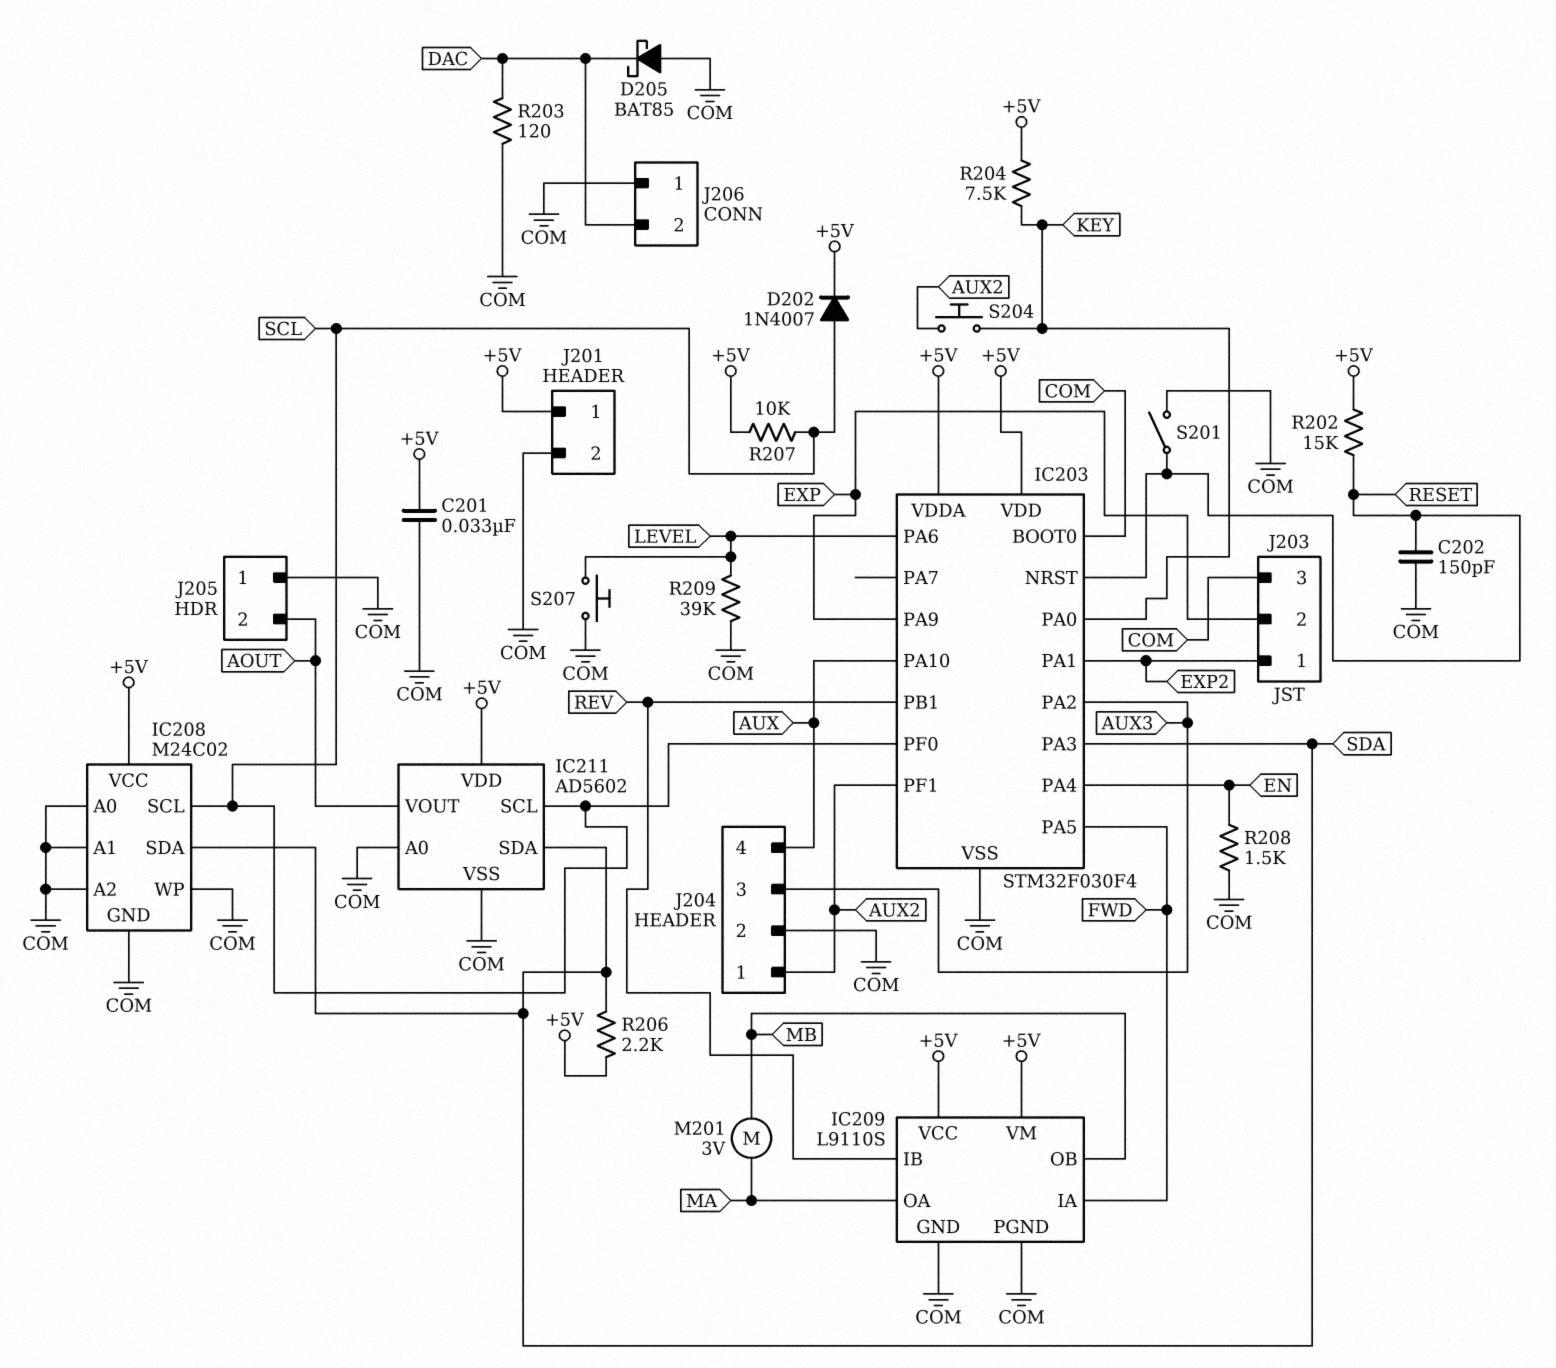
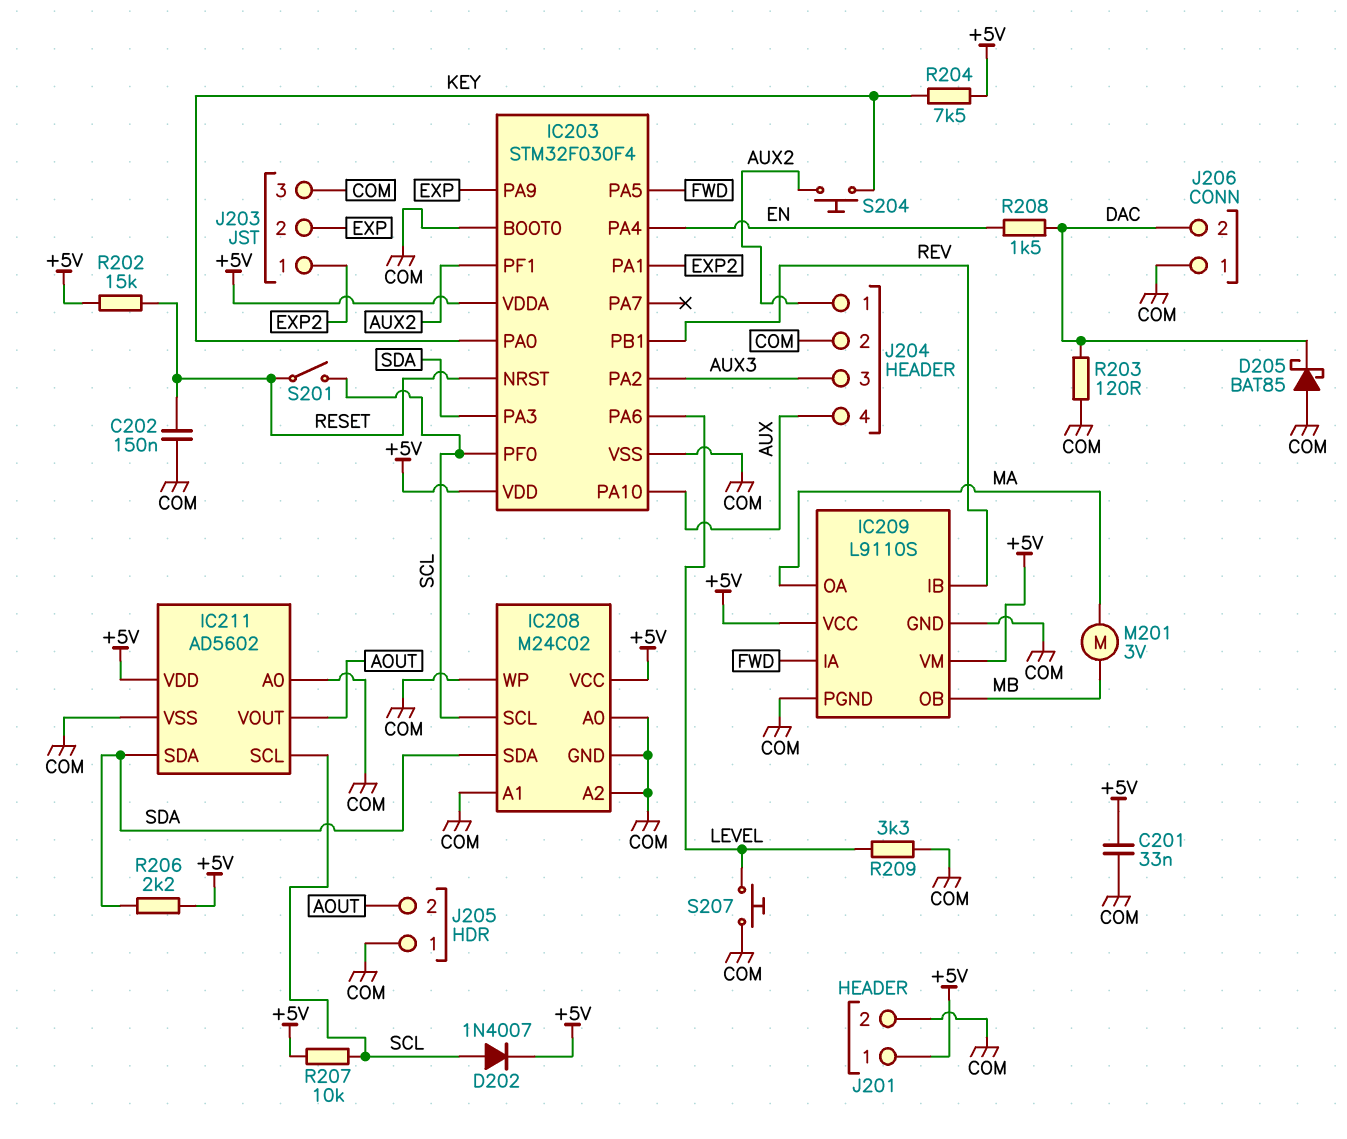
C202: 150pF (COM, RESET) -> 150nF (COM, RESET)
R208: 1.5k (COM, EN) -> 1.5k (DAC, EN)
R209: 39k (COM, LEVEL) -> 3.3k (COM, LEVEL)
S201: switch (COM, RESET) -> switch (RESET, SCL)

